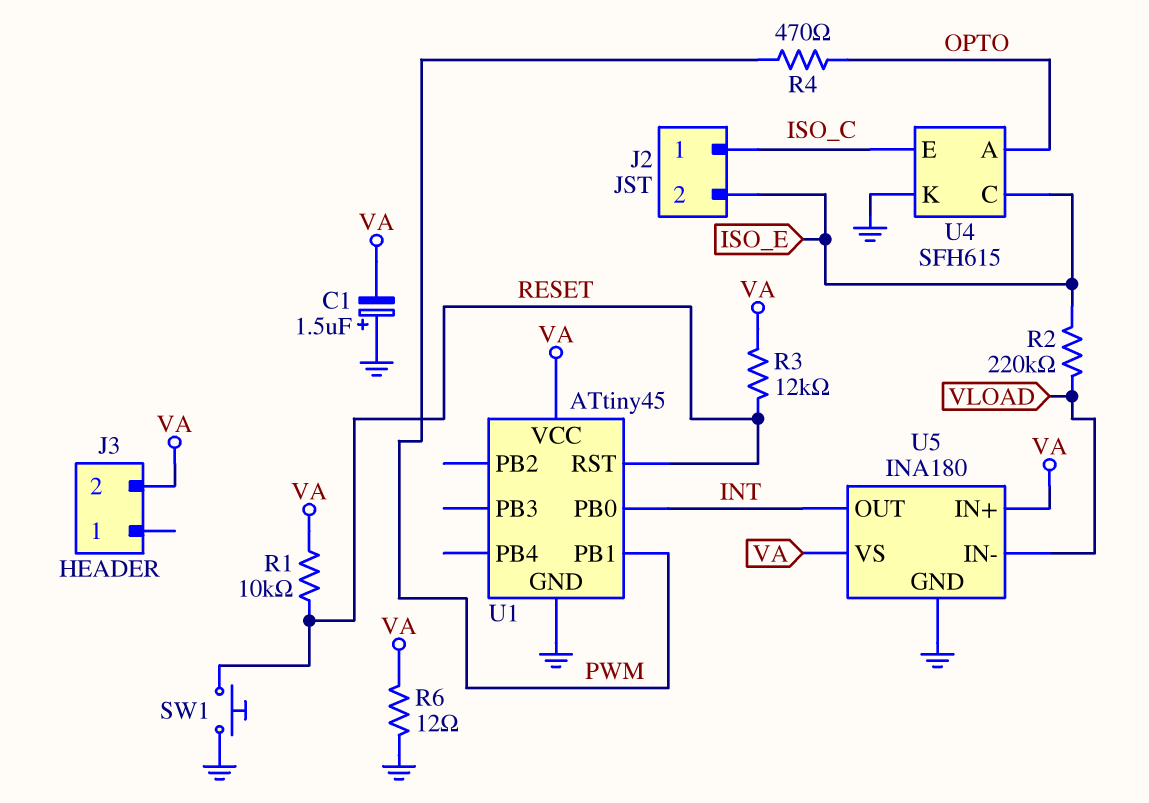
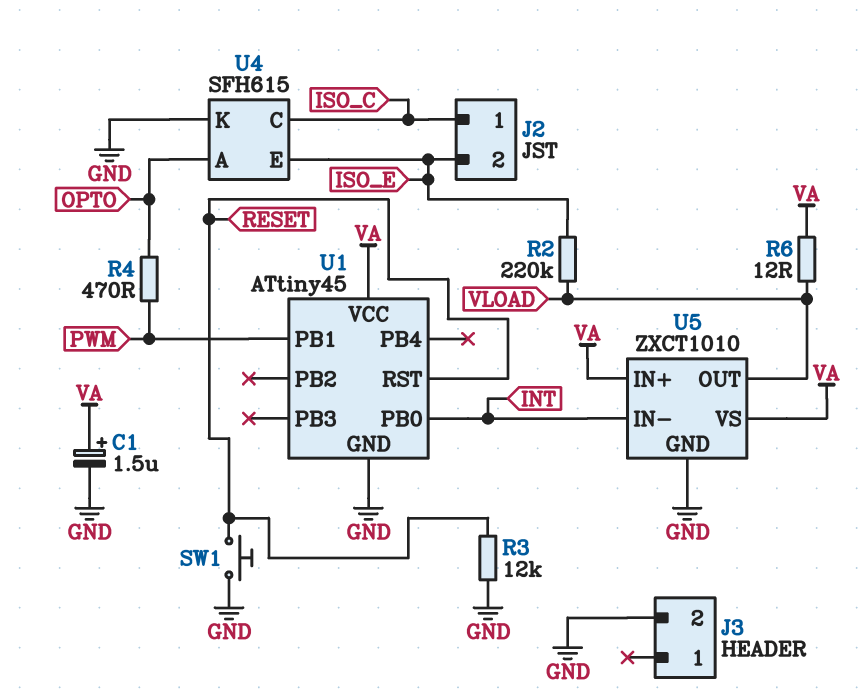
C1: 1.5uF (plus GND, minus VA) -> 1.5uF (plus VA, minus GND)
J3 pin 2: VA -> GND
R1: 10k (RESET, VA) -> none
R3: 12k (RESET, VA) -> 12k (GND, RESET)
R6: 12 (GND, VA) -> 12 (VA, VLOAD)
U4 pin C: ISO_E -> ISO_C
U4 pin E: ISO_C -> ISO_E
U5: INA180 -> ZXCT1010
U5 pin IN-: VLOAD -> INT
U5 pin OUT: INT -> VLOAD

